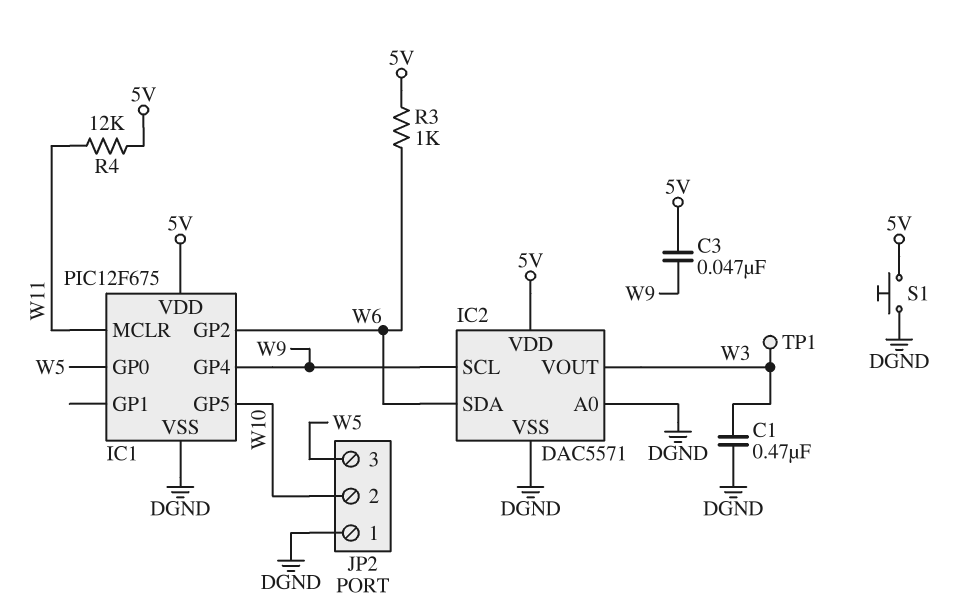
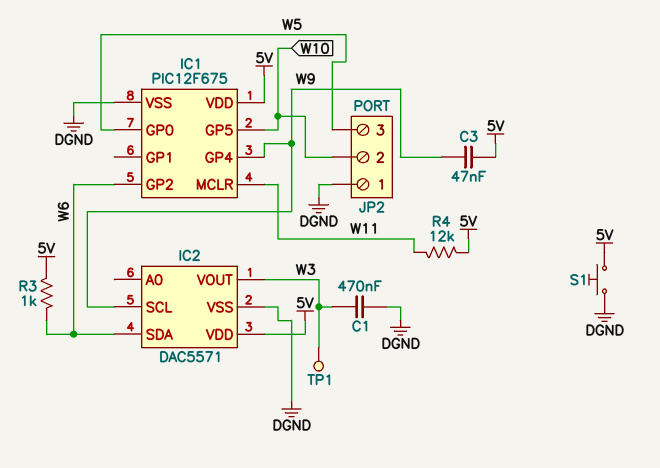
IC2 pin A0: DGND -> none

